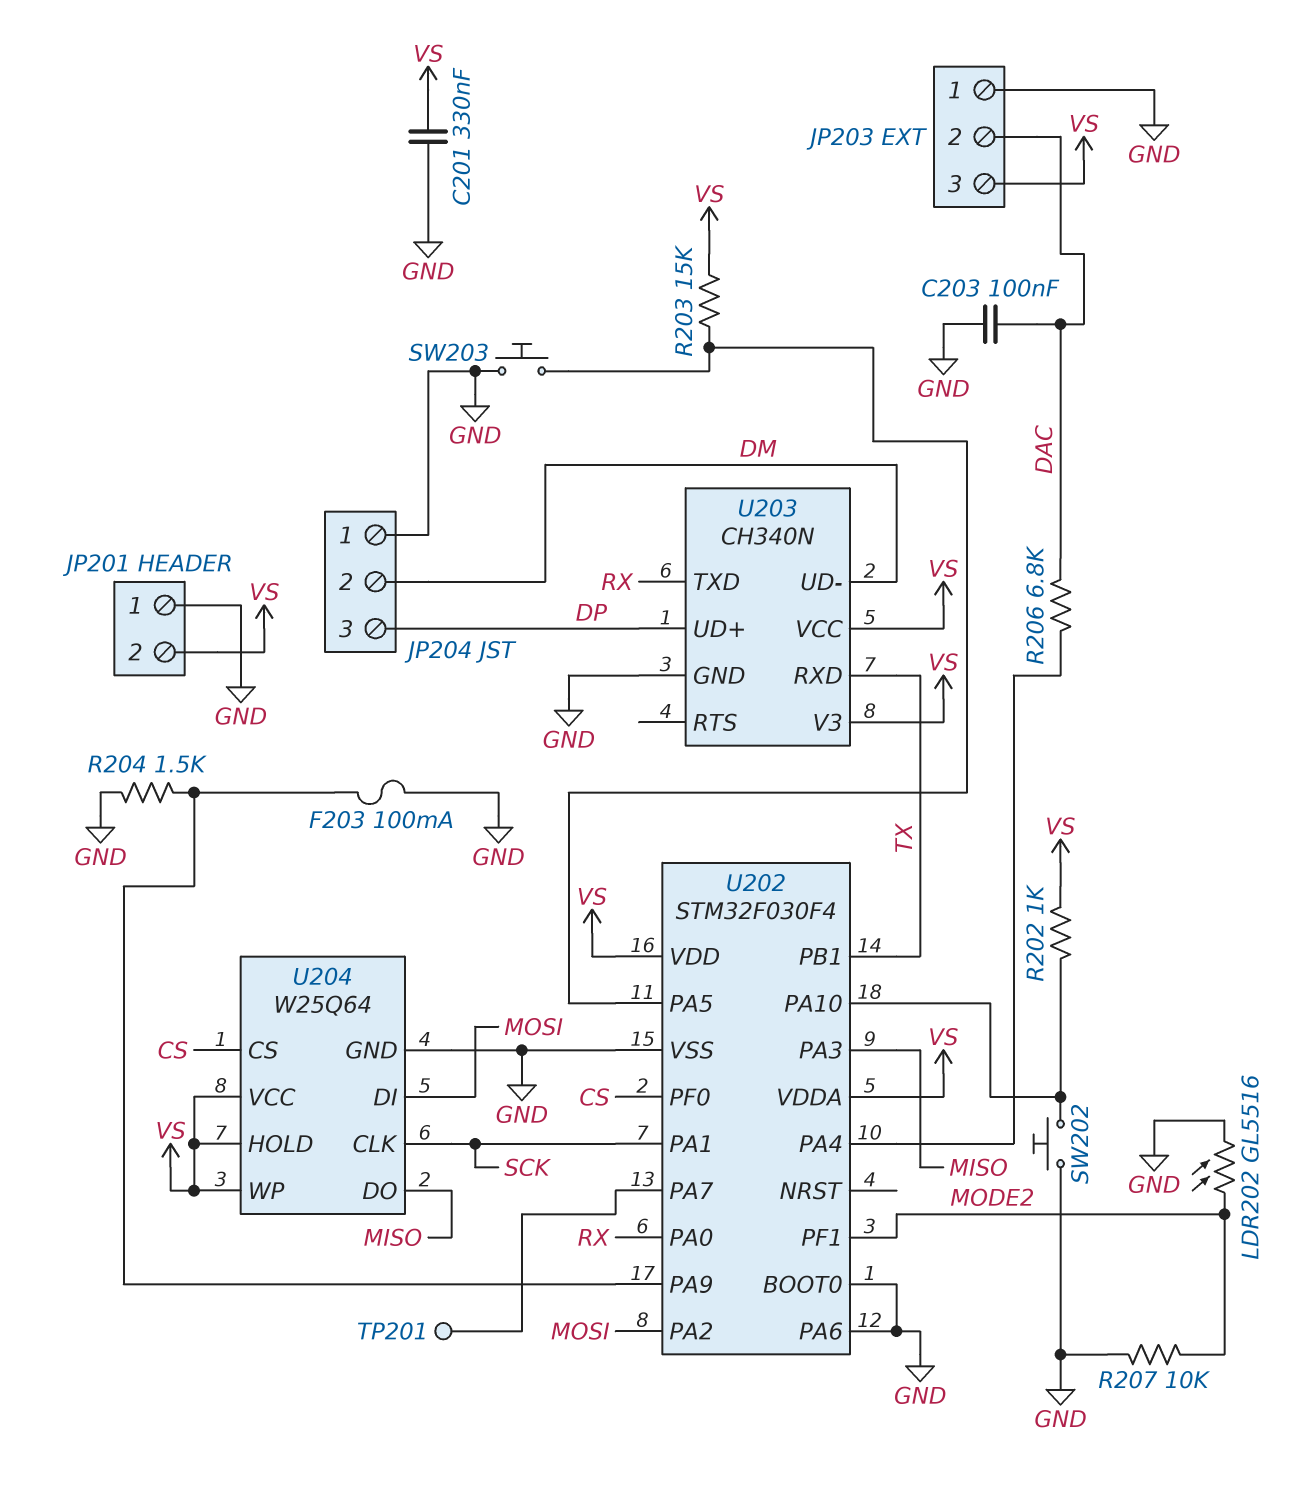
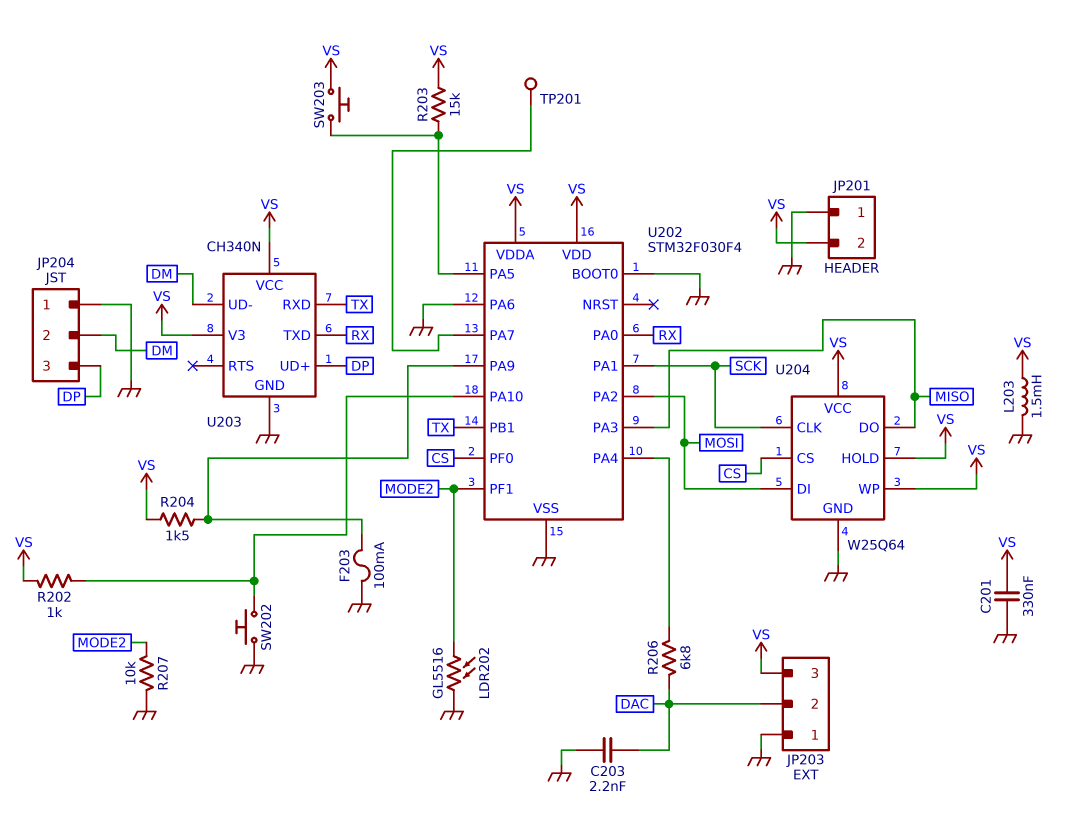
C203: 100nF (DAC, GND) -> 2.2nF (DAC, GND)
L203: none -> 1.5mH (GND, VS)
R204: 1.5k (GND, U202/PA9) -> 1.5k (U202/PA9, VS)
SW203: button (GND, U202/PA5) -> button (U202/PA5, VS)

